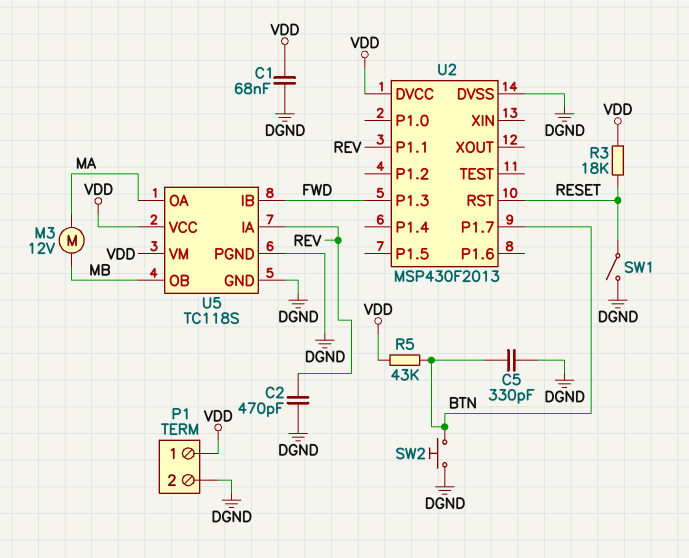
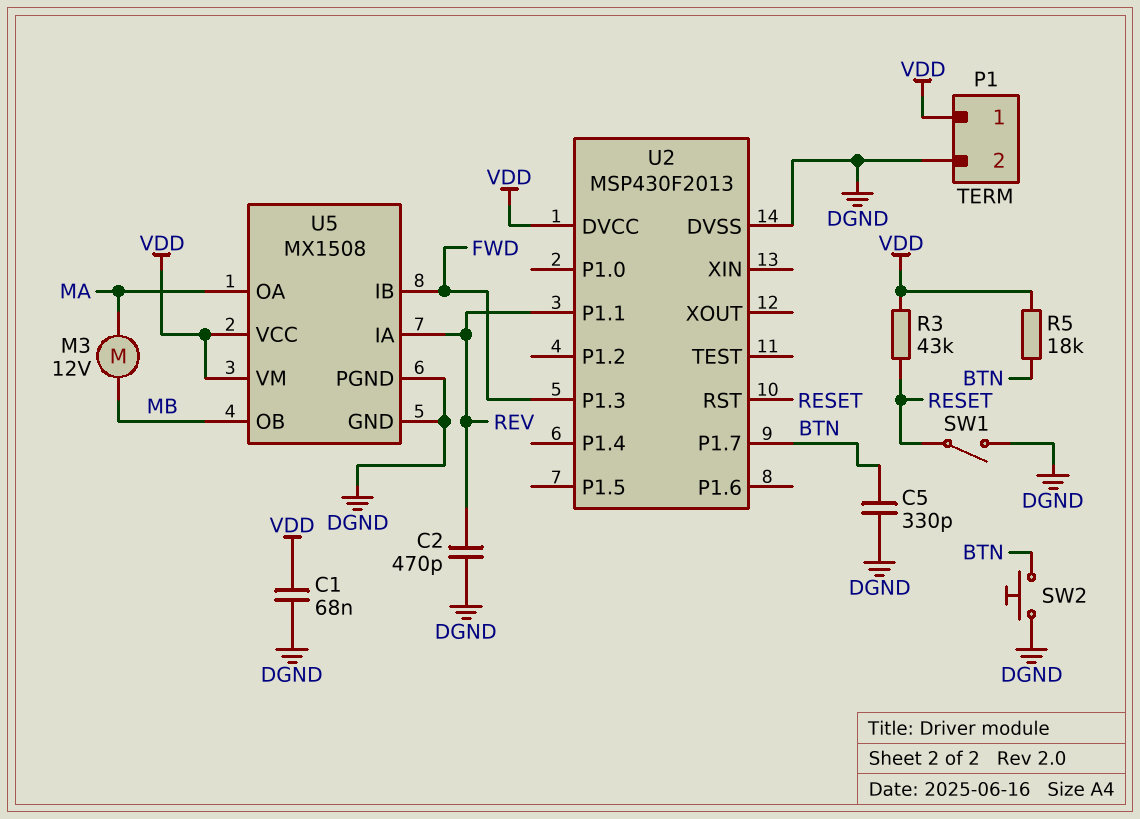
R3: 18k (RESET, VDD) -> 43k (RESET, VDD)
R5: 43k (BTN, VDD) -> 18k (BTN, VDD)
U5: TC118S -> MX1508

